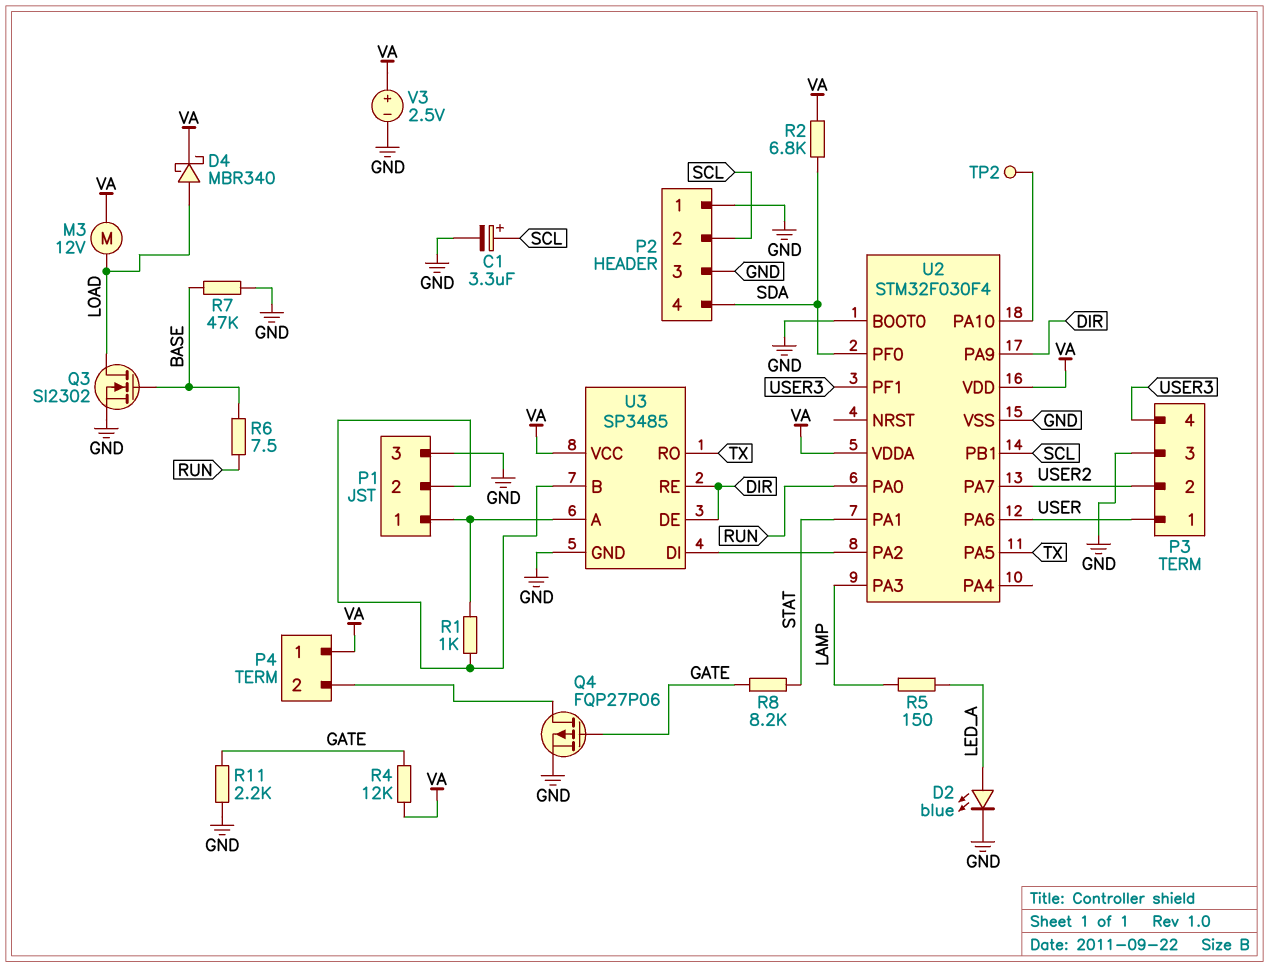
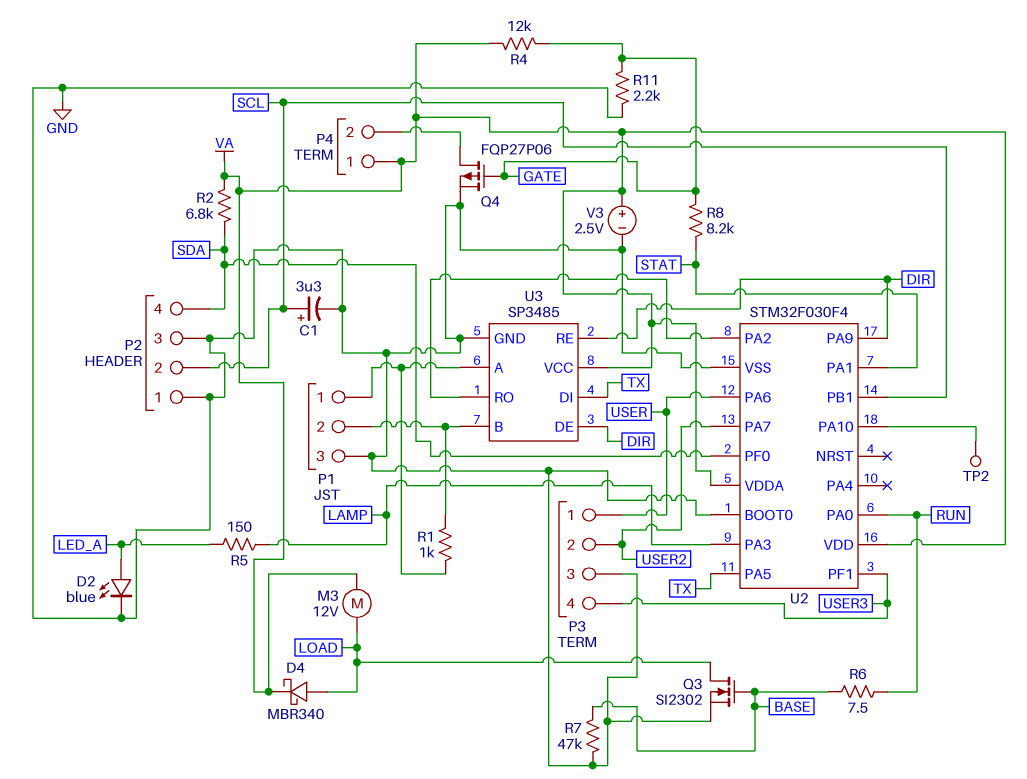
U3 pin DI: U2/PA2 -> TX
U3 pin RO: TX -> U2/PA2

